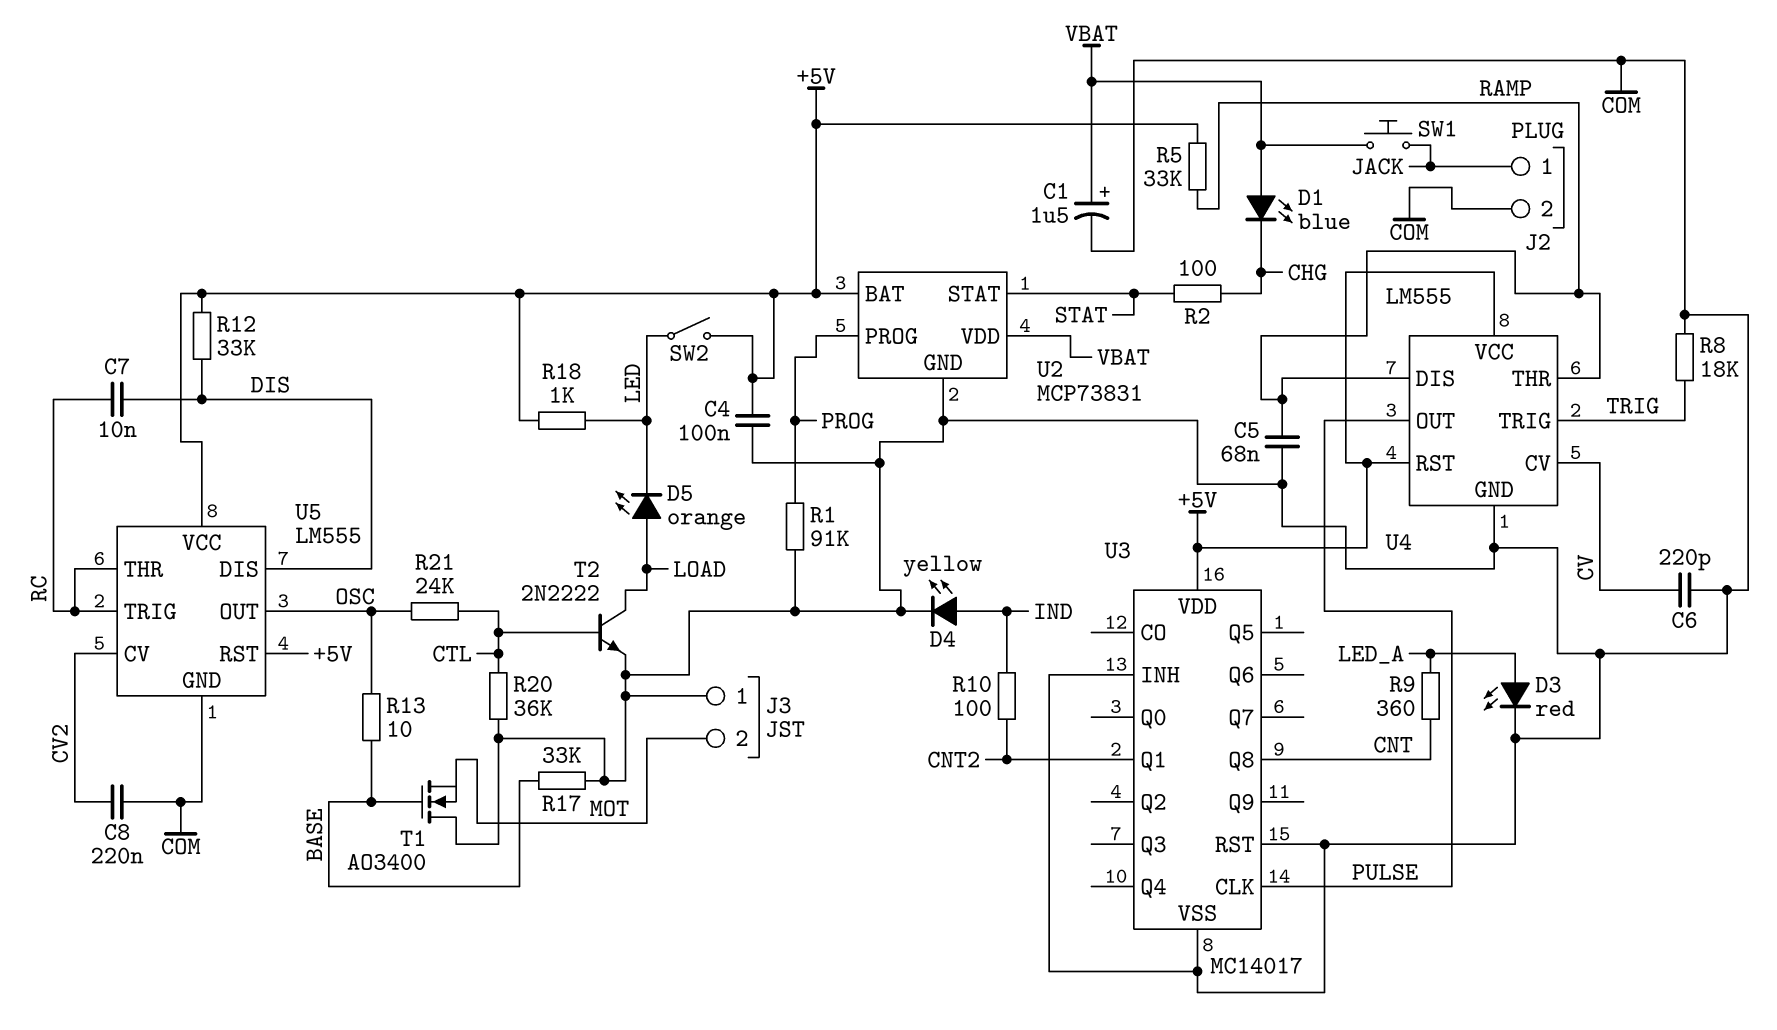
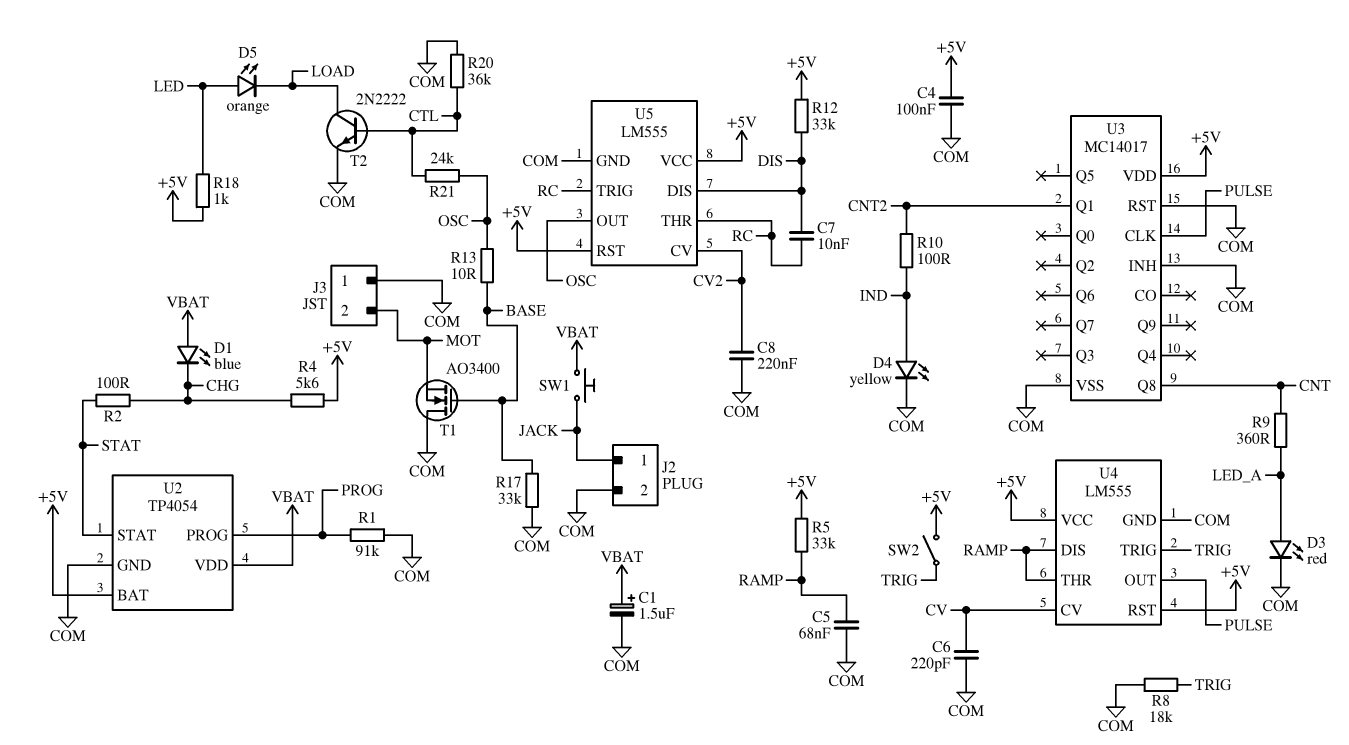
D5: LED orange (A LOAD, K LED) -> LED orange (A LED, K LOAD)
R4: none -> 5.6k (+5V, CHG)
SW2: switch (+5V, LED) -> switch (+5V, TRIG)
U2: MCP73831 -> TP4054

